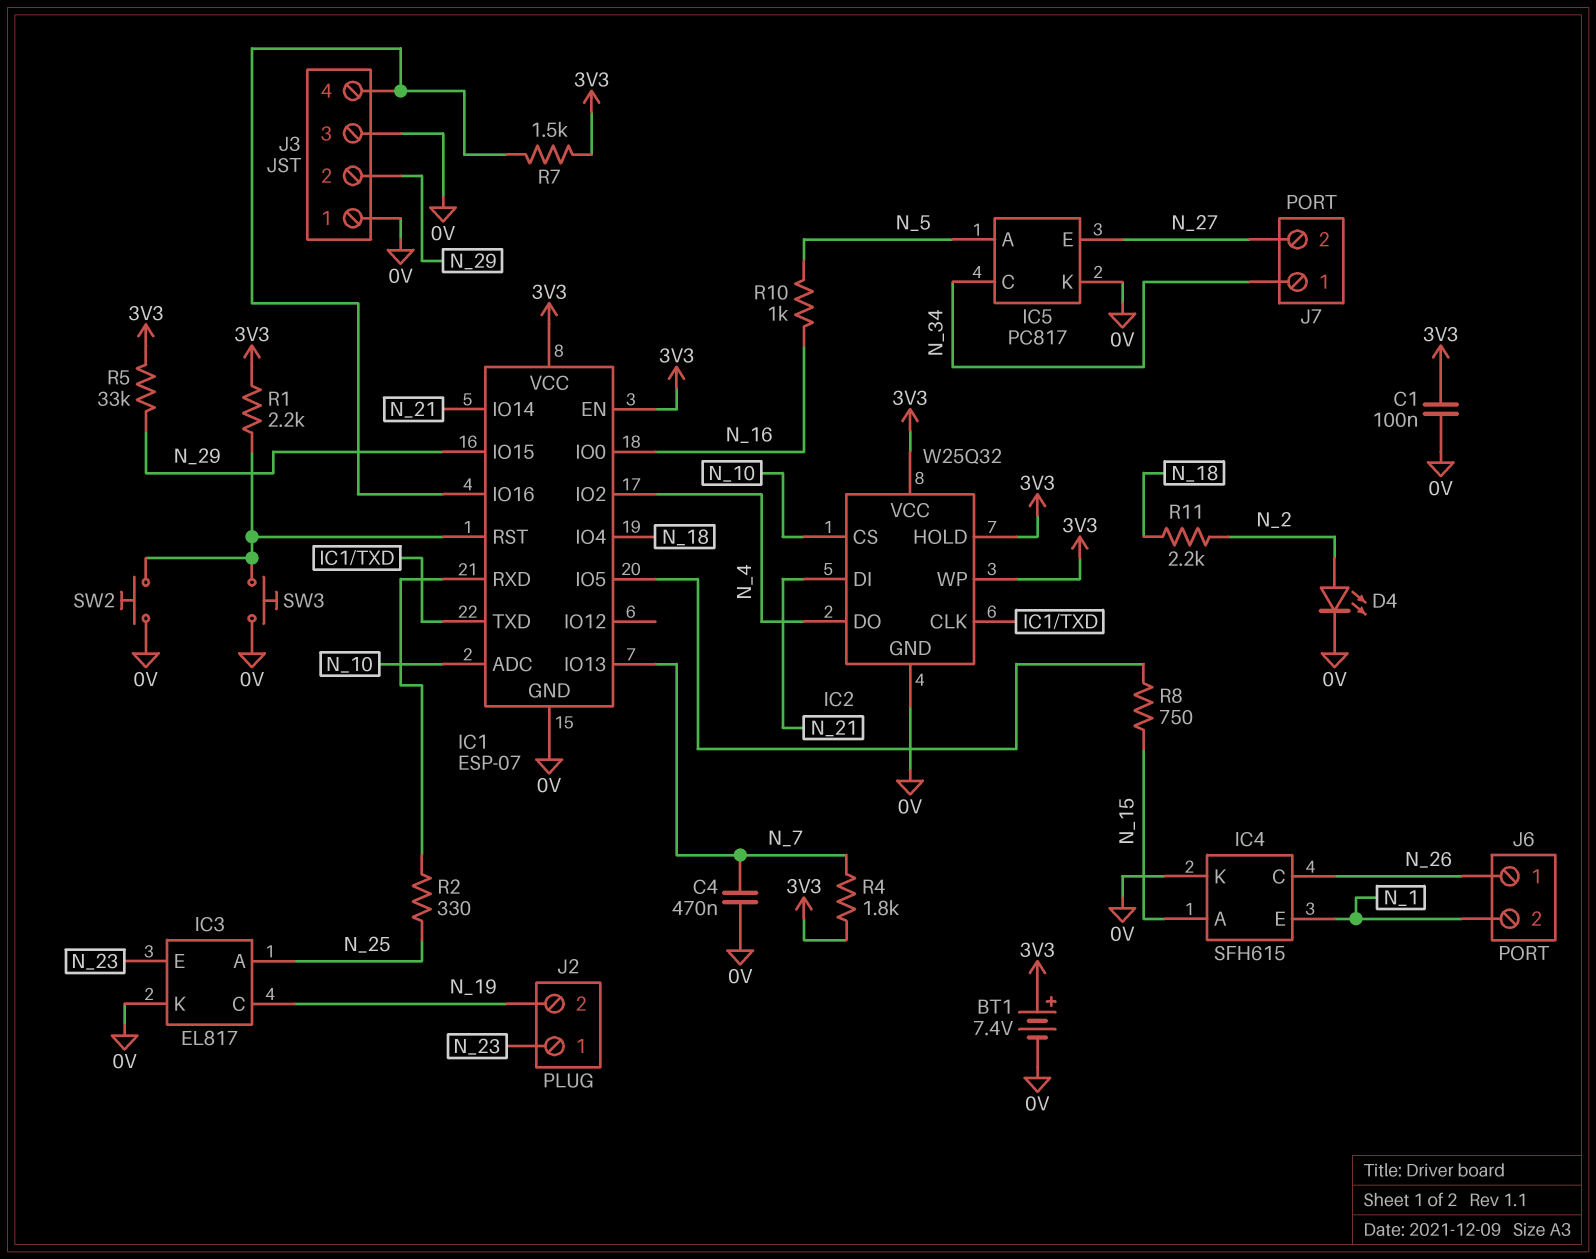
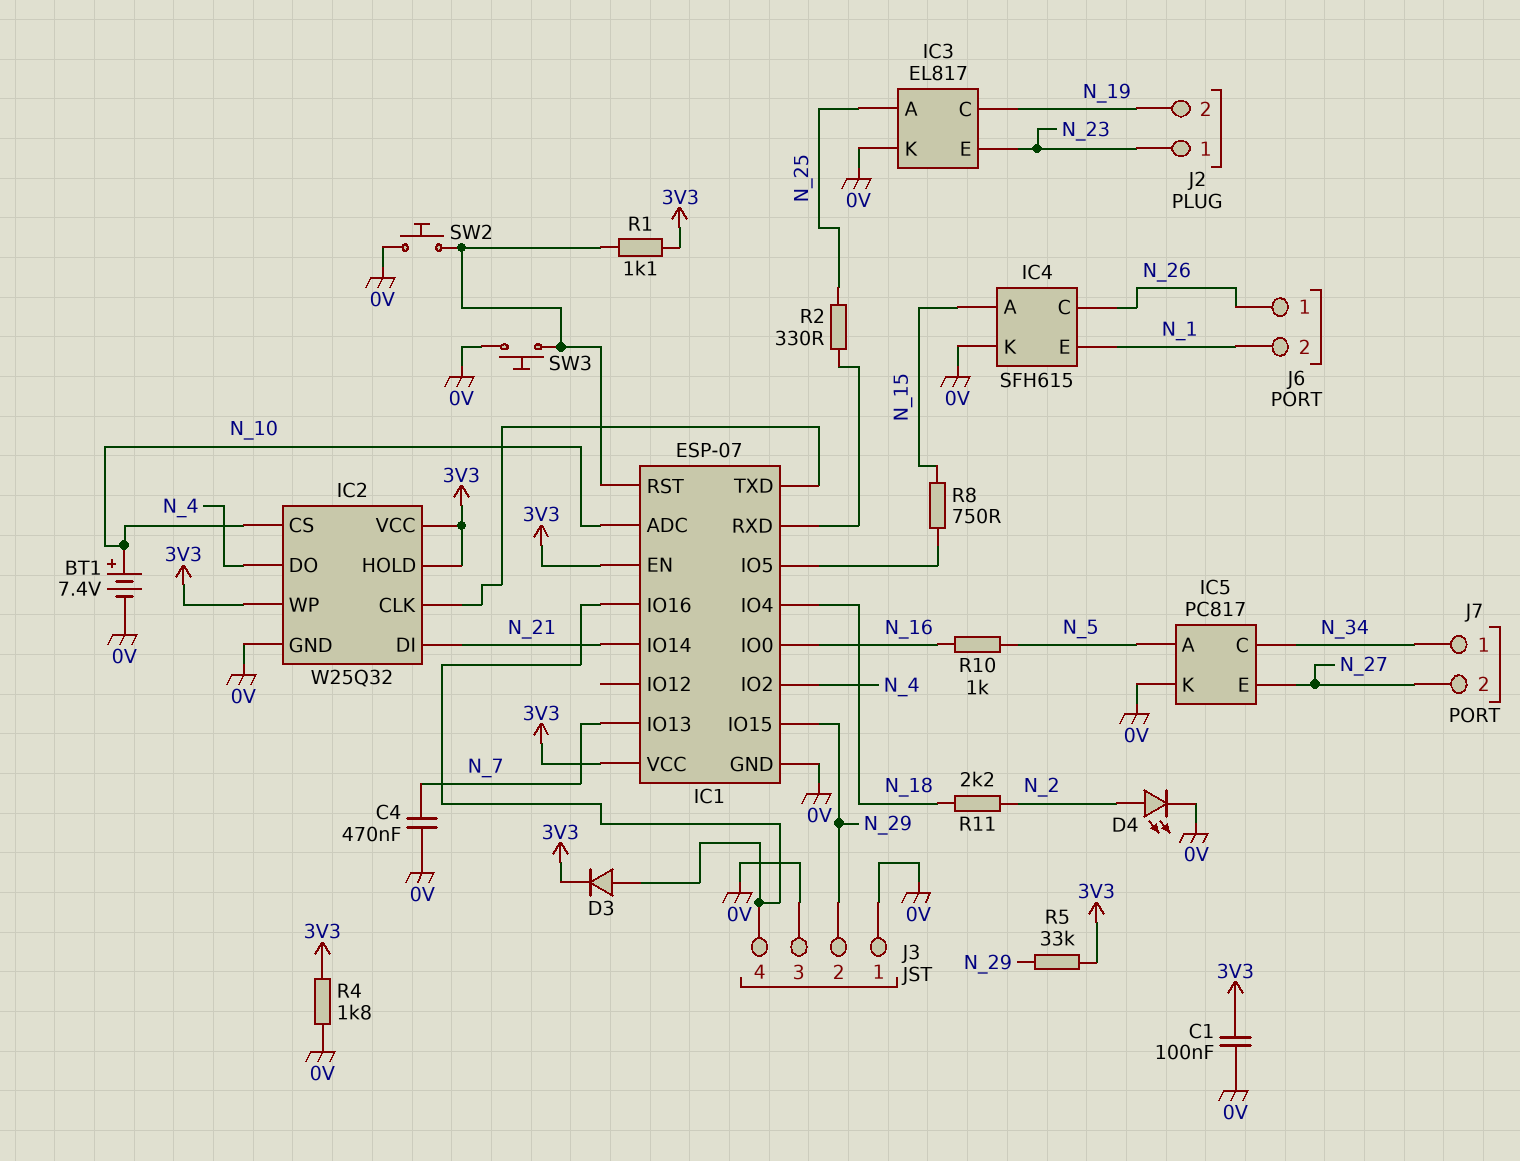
BT1: 7.4V (plus 3V3, minus 0V) -> 7.4V (plus N_10, minus 0V)
D3: none -> diode (A IC1/IO16, K 3V3)
R1: 2.2k (3V3, IC1/RST) -> 1.1k (3V3, IC1/RST)
R4: 1.8k (3V3, N_7) -> 1.8k (0V, 3V3)
R7: 1.5k (3V3, IC1/IO16) -> none

